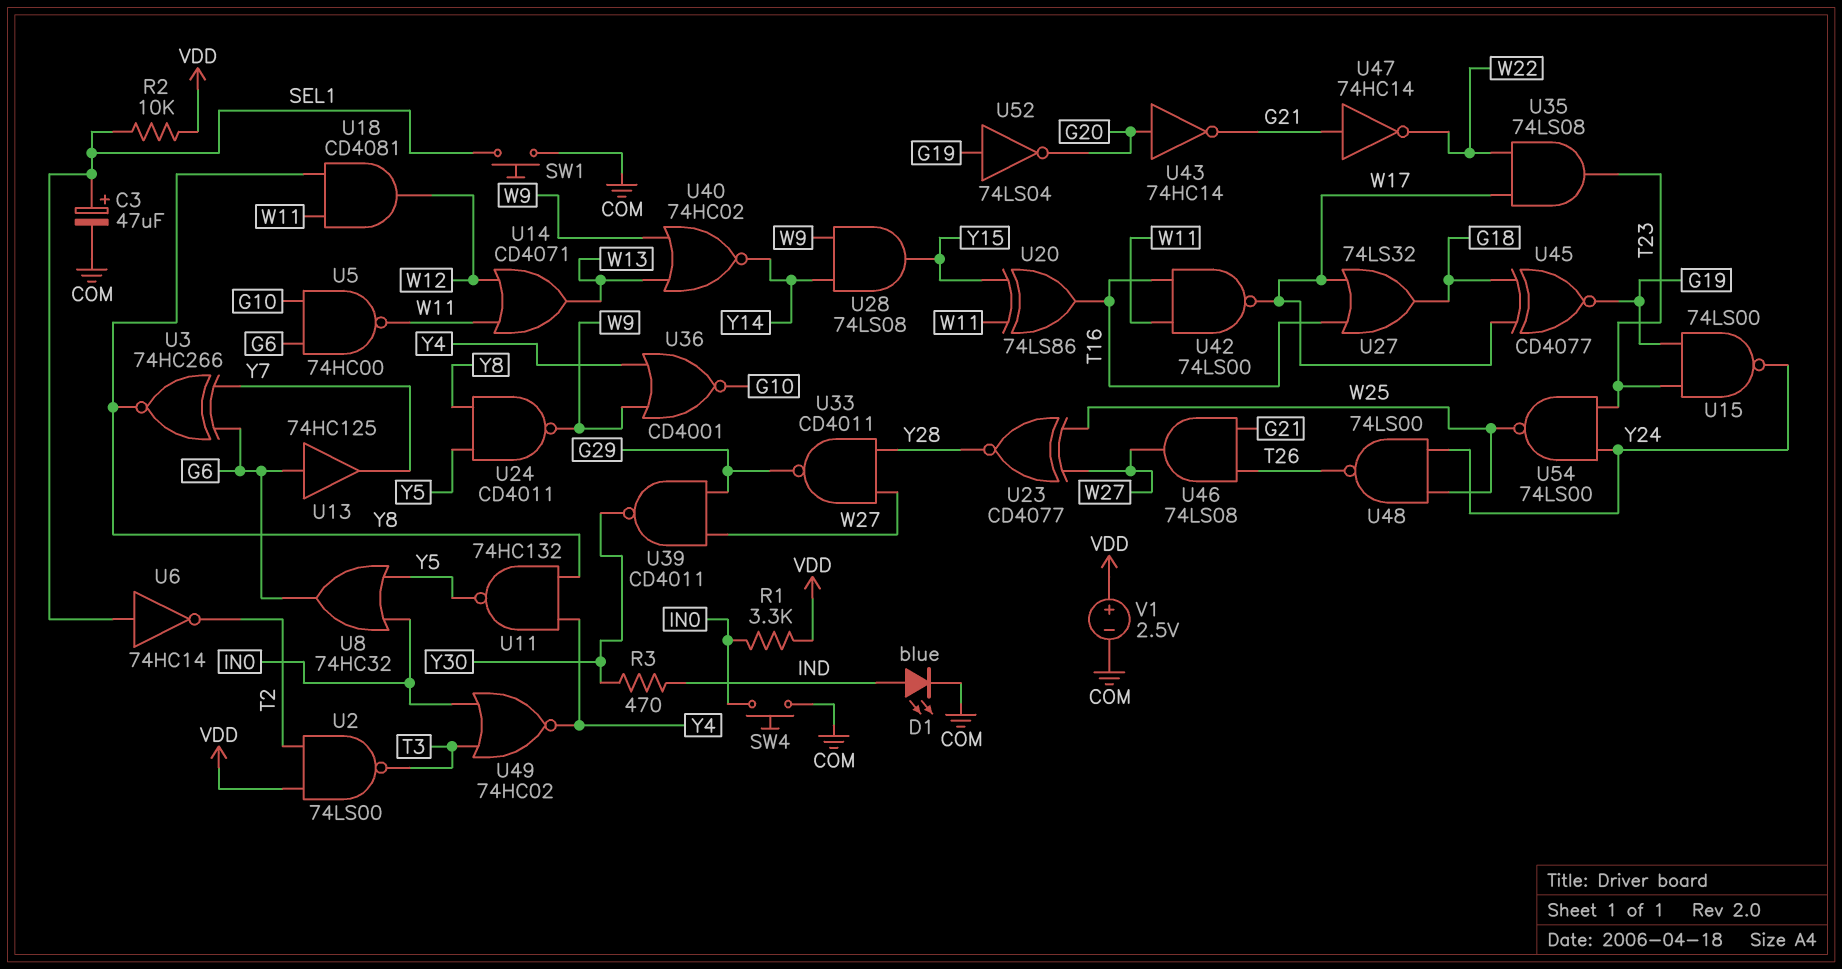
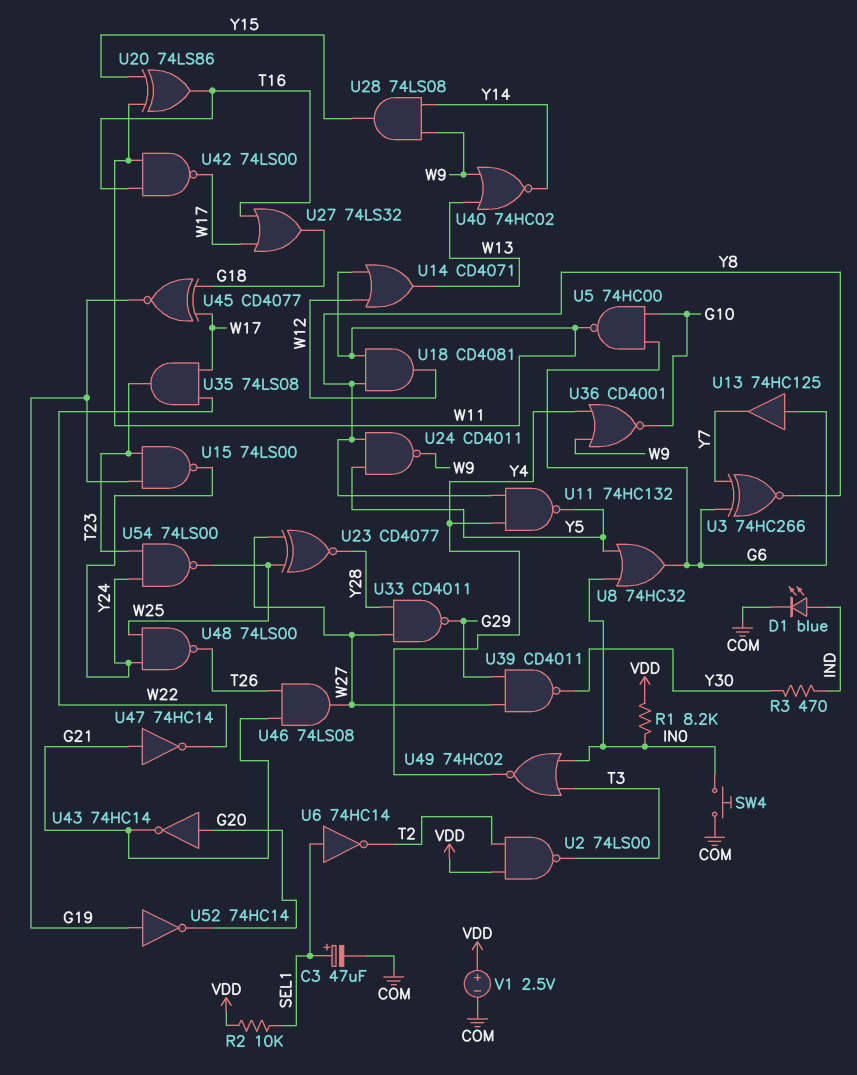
R1: 3.3k (IN0, VDD) -> 8.2k (IN0, VDD)
SW1: button (COM, SEL1) -> none
U52: NOT 74LS04 (in G19, out G20) -> NOT 74HC14 (in G19, out G20)

